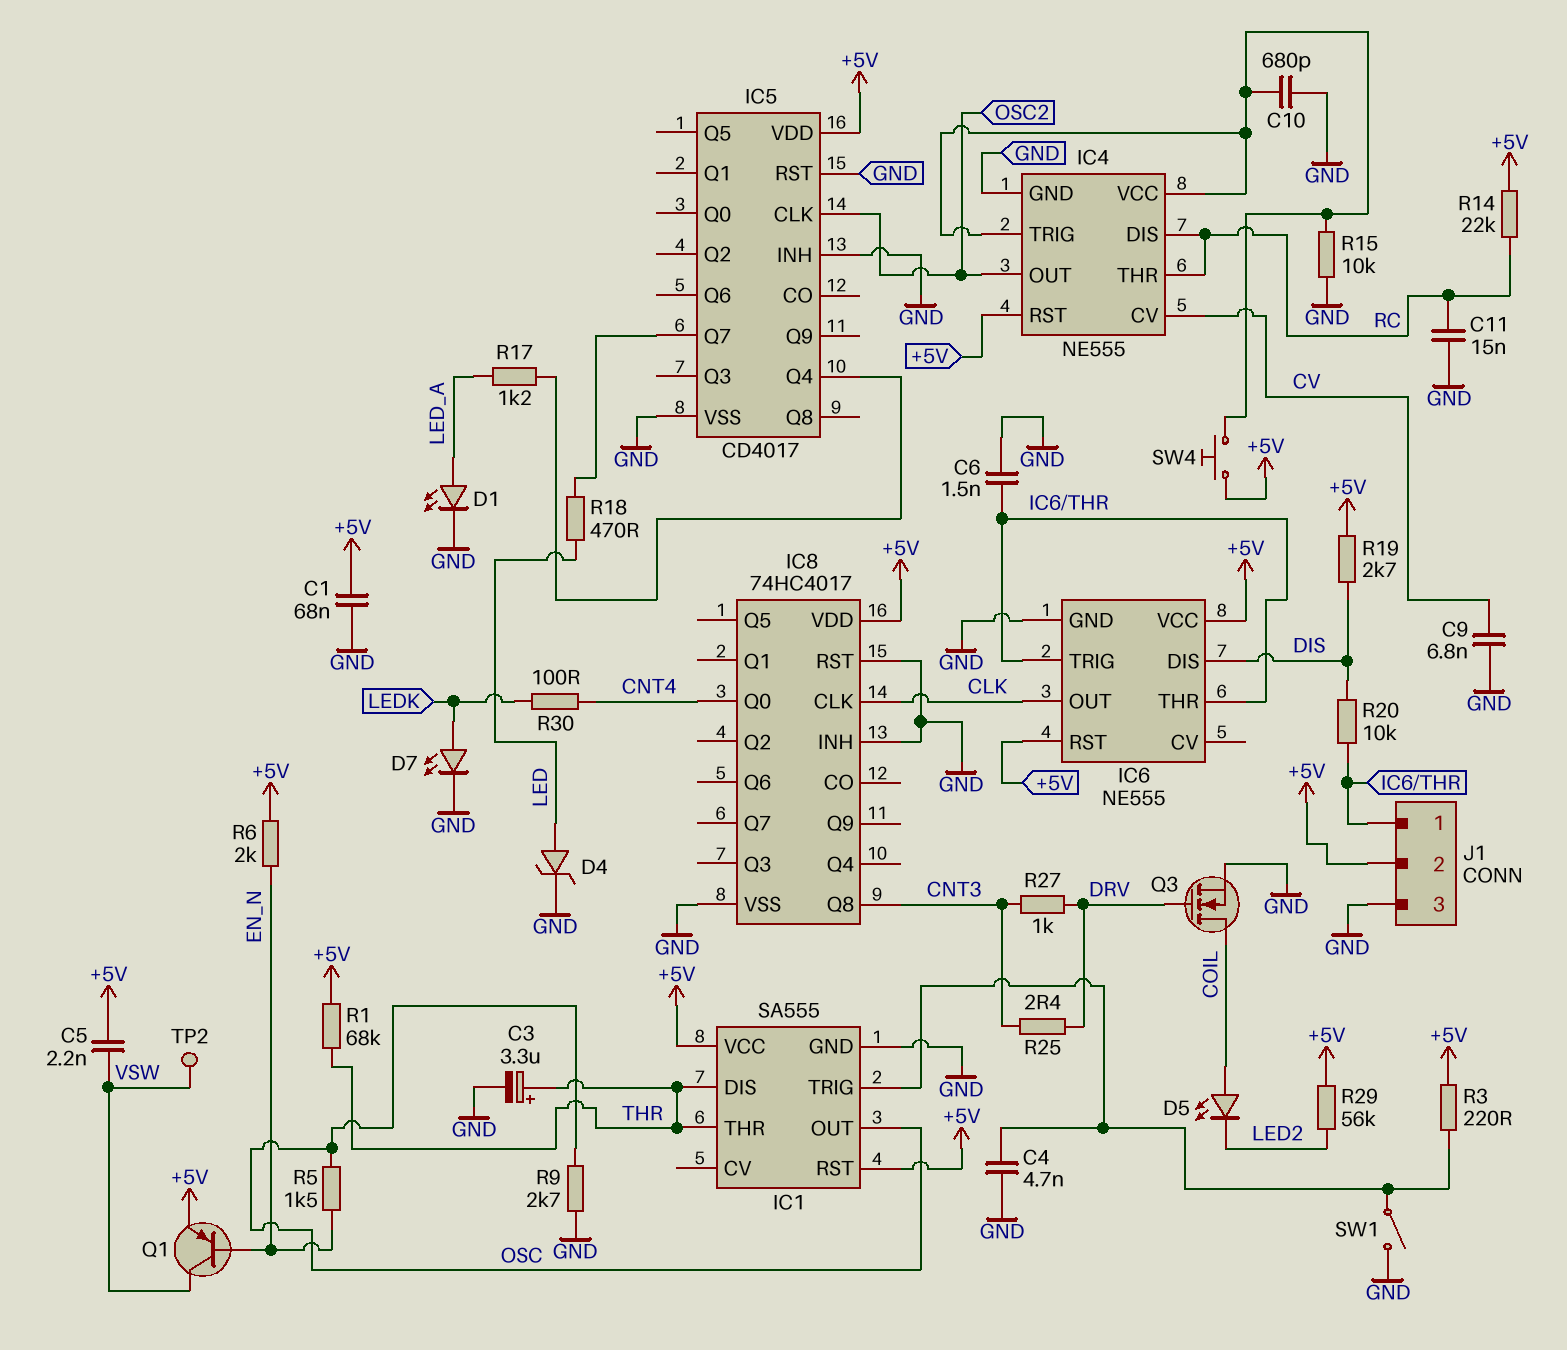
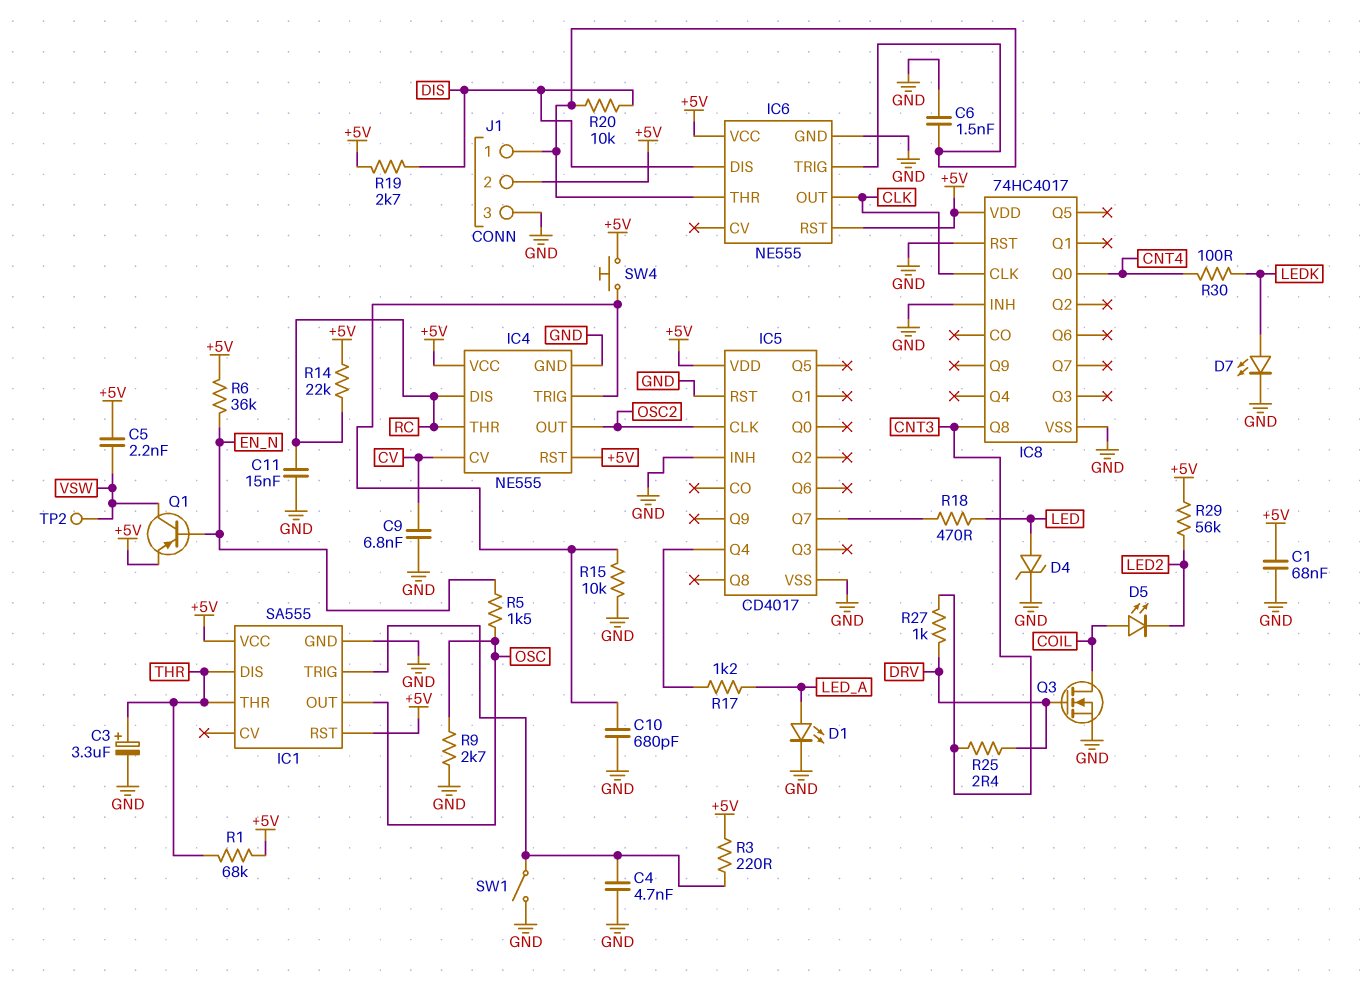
IC4 pin VCC: IC4/TRIG -> +5V
R6: 2k (+5V, EN_N) -> 36k (+5V, EN_N)

